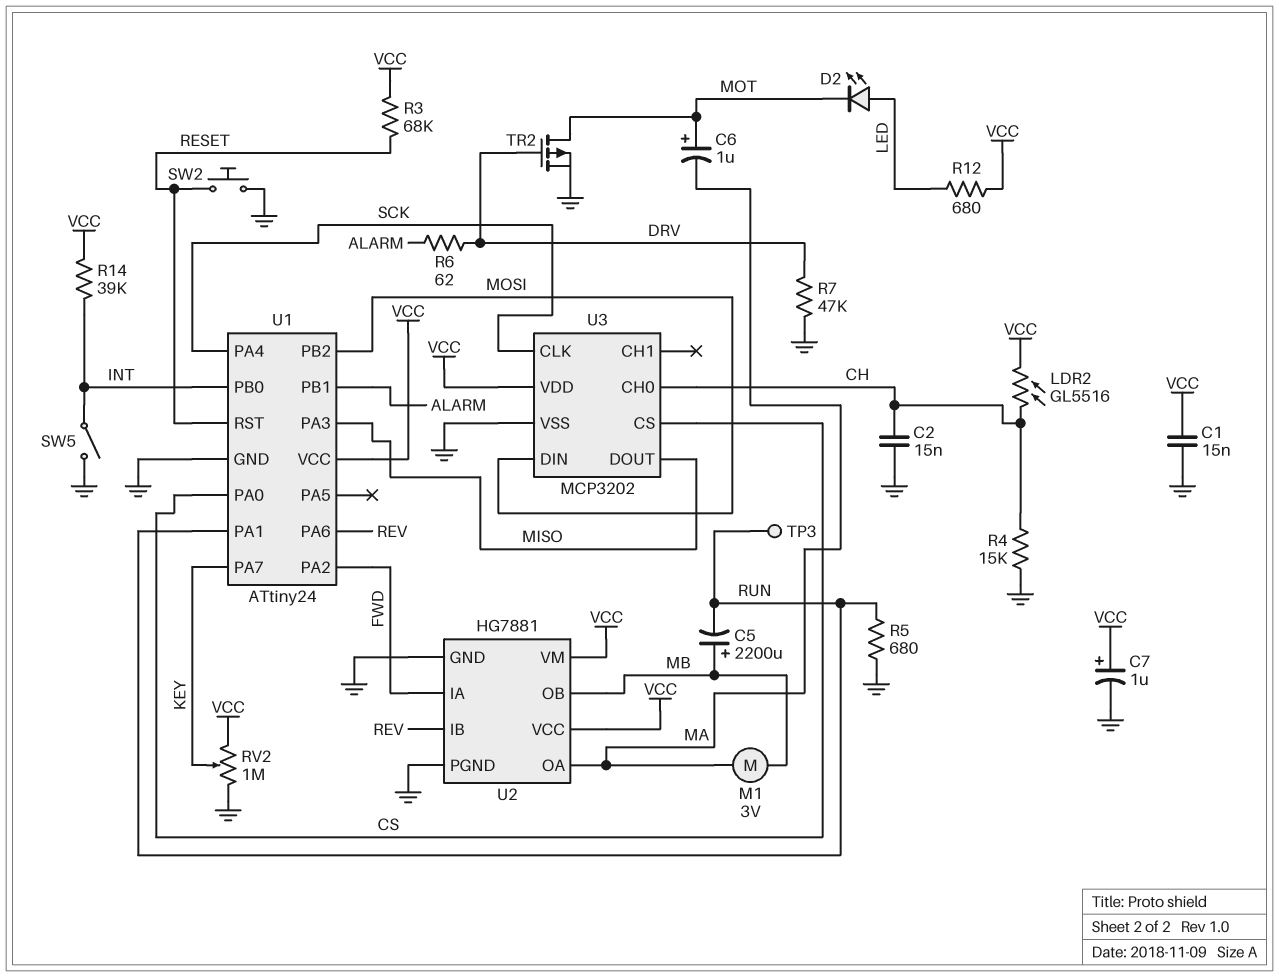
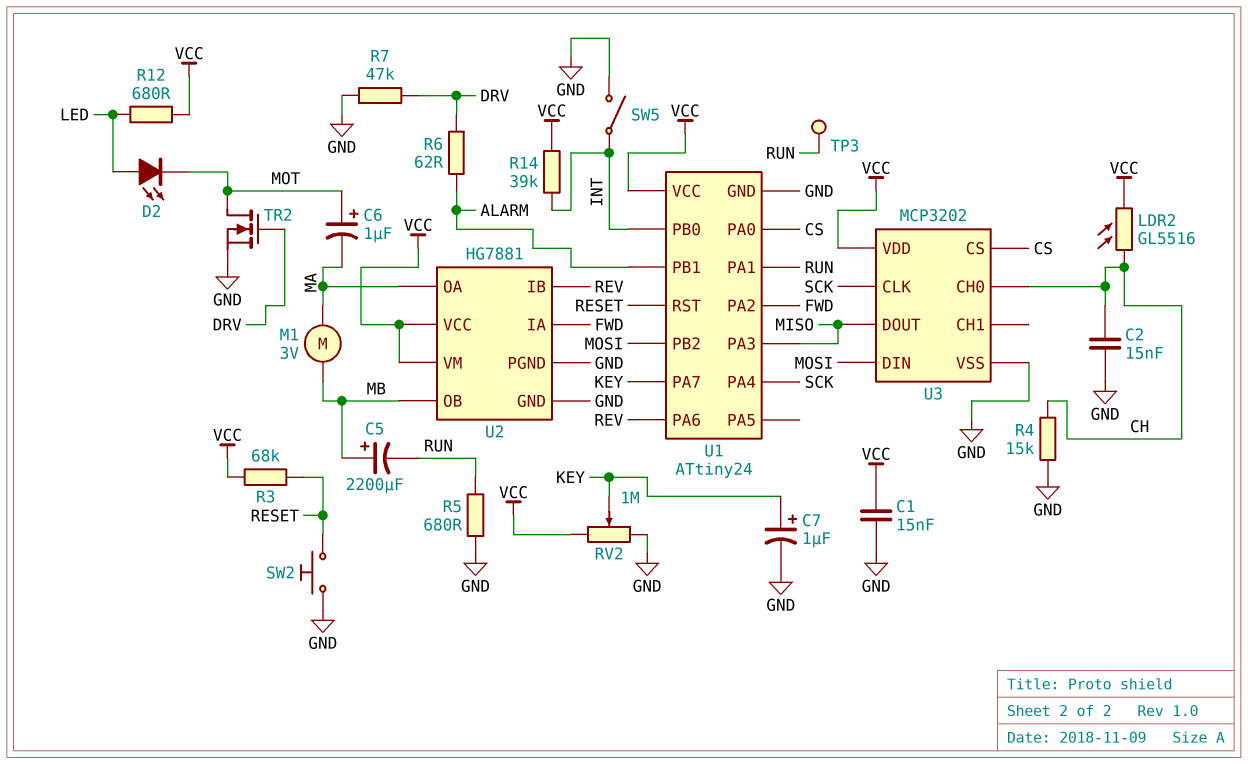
C7: 1uF (plus VCC, minus GND) -> 1uF (plus KEY, minus GND)
TR2: PMOS (G DRV, D MOT, S GND) -> NMOS (G DRV, D MOT, S GND)

